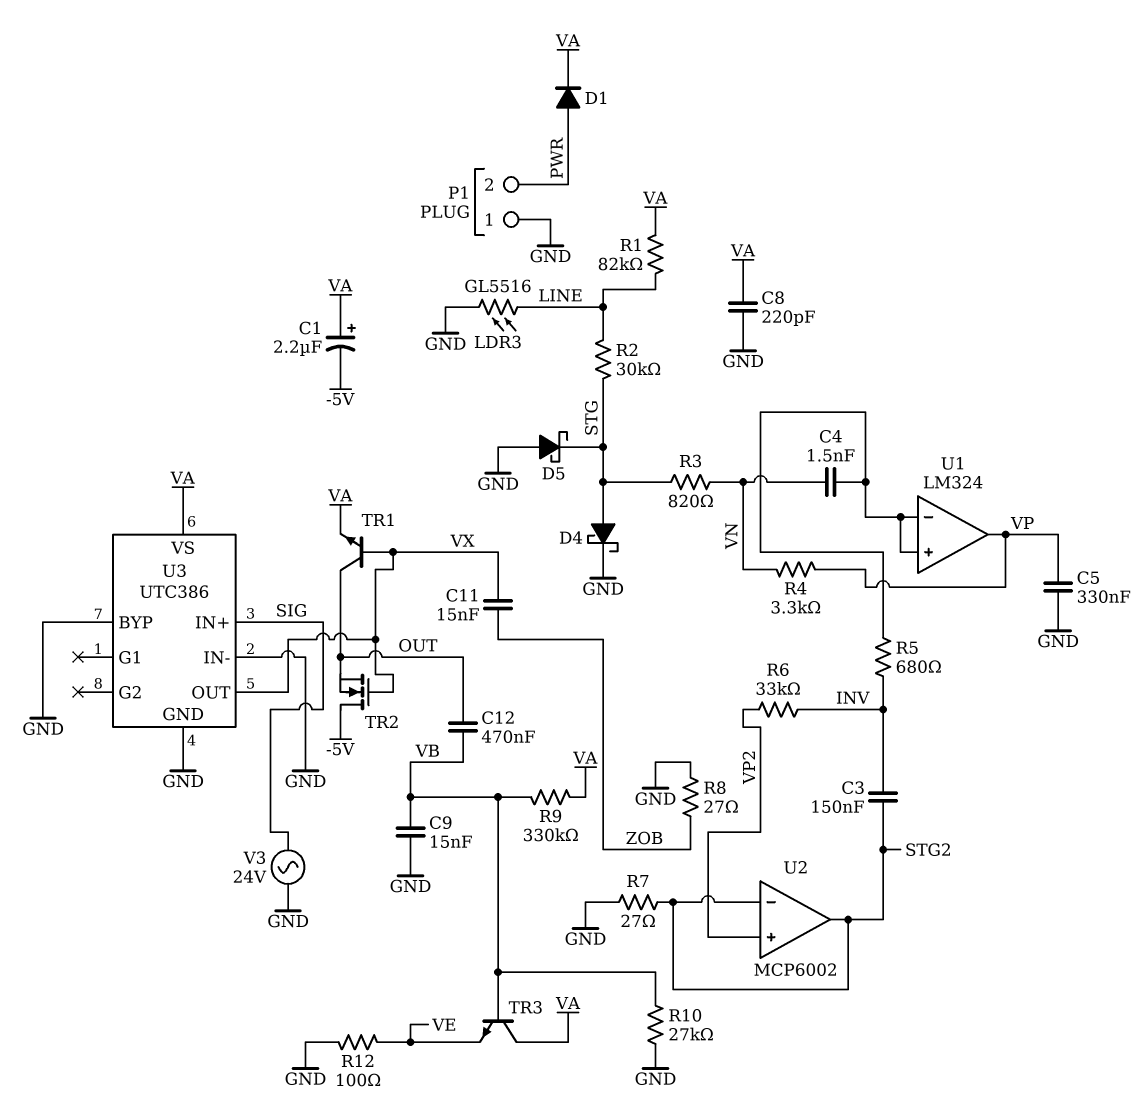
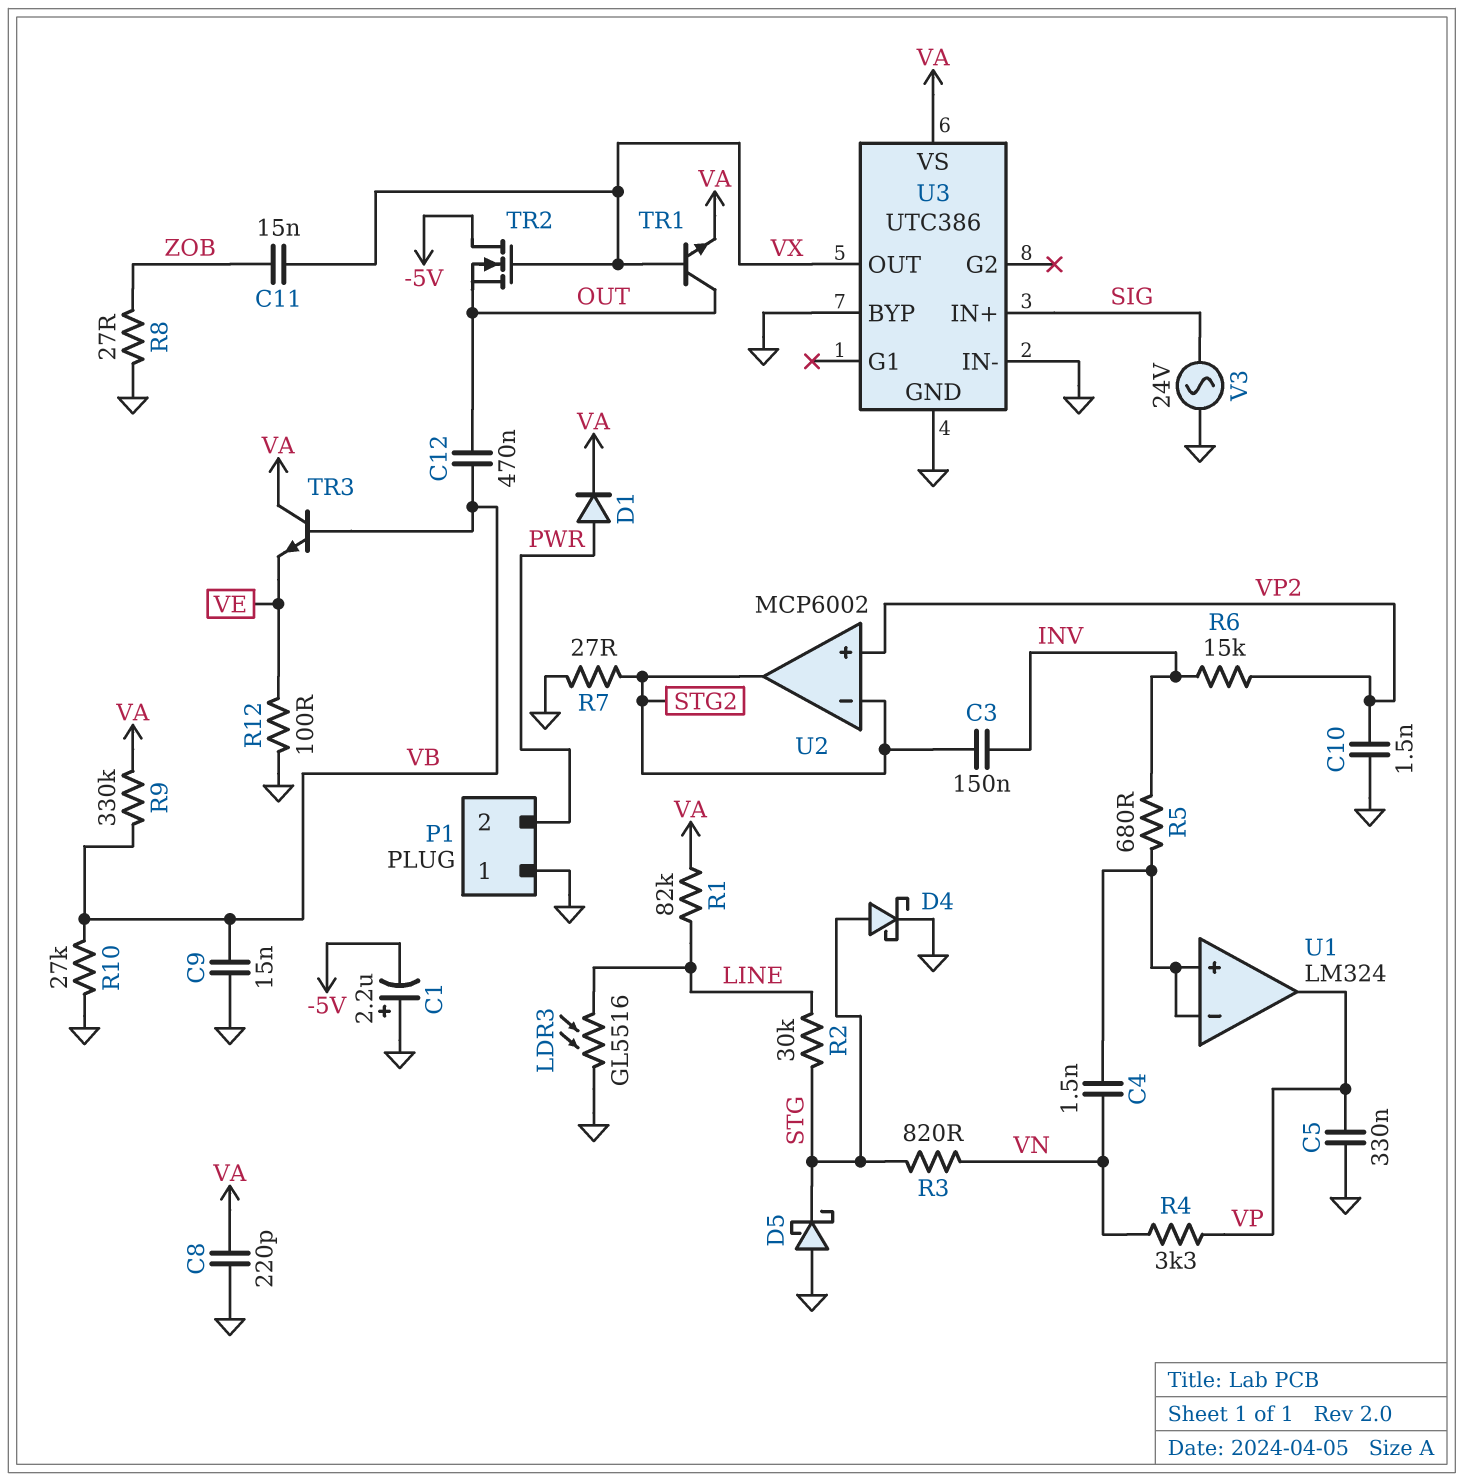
C1: 2.2uF (plus VA, minus -5V) -> 2.2uF (plus GND, minus -5V)
C10: none -> 1.5nF (GND, VP2)
R6: 33k (INV, VP2) -> 15k (INV, VP2)

